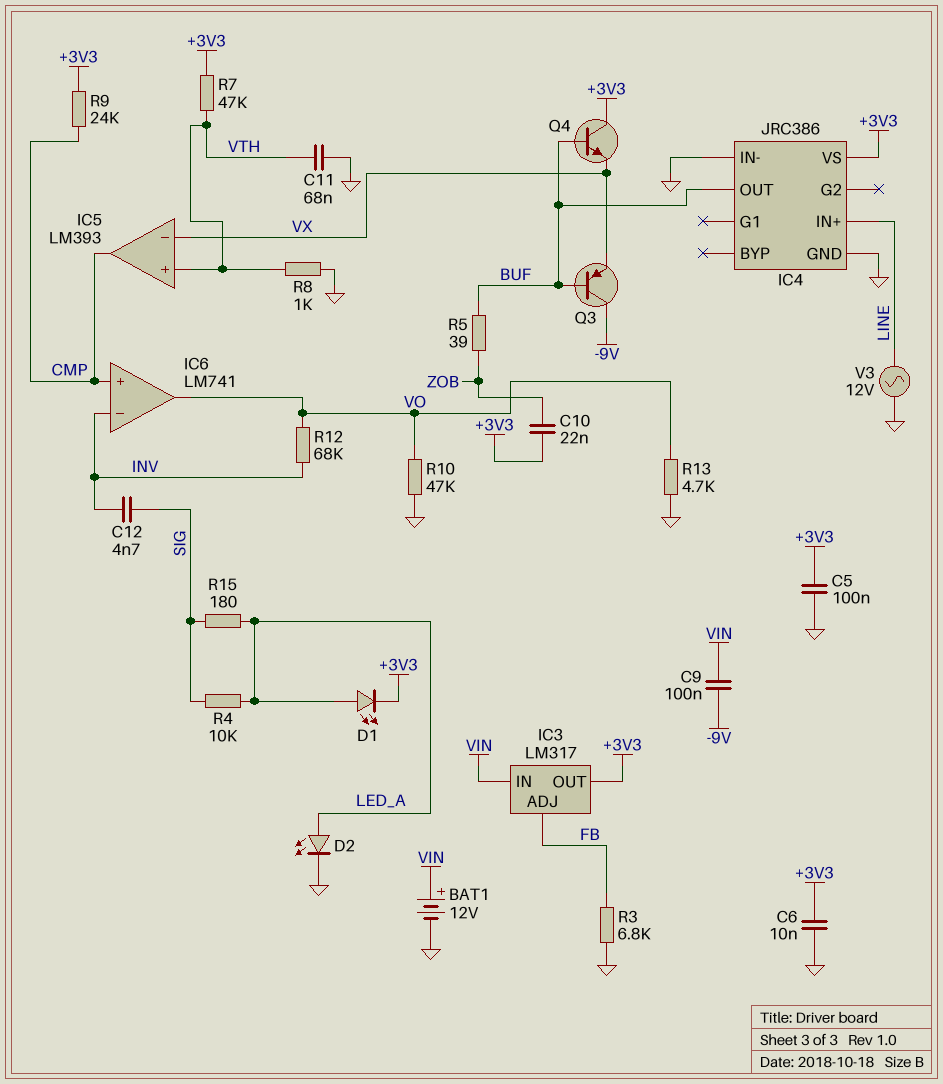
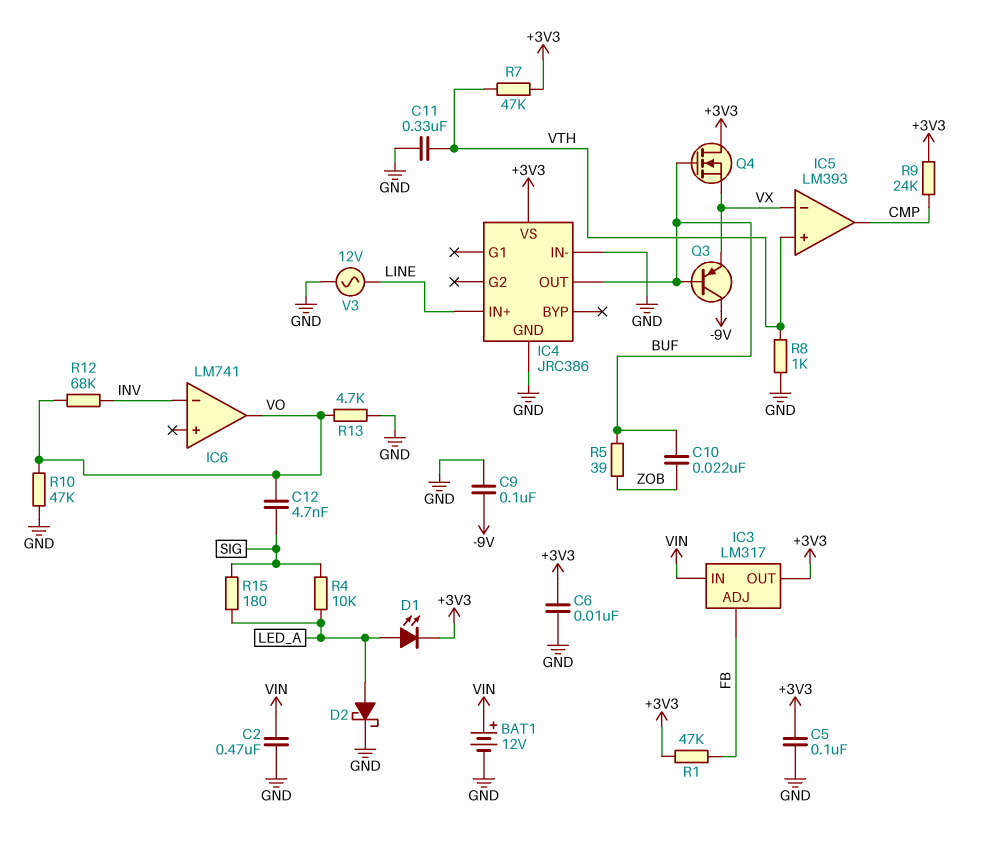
C2: none -> 470nF (GND, VIN)
C9: 100nF (-9V, VIN) -> 100nF (-9V, GND)
C10: 22nF (+3V3, ZOB) -> 22nF (BUF, ZOB)
C11: 68nF (GND, VTH) -> 330nF (GND, VTH)
C12: 4.7nF (INV, SIG) -> 4.7nF (SIG, VO)
D2: LED (A LED_A, K GND) -> schottky (A LED_A, K GND)
IC6 pin in+: CMP -> none
Q4: NPN (B BUF, C +3V3, E VX) -> NMOS (G BUF, D +3V3, S VX)
R1: none -> 47k (+3V3, FB)
R3: 6.8k (FB, GND) -> none

